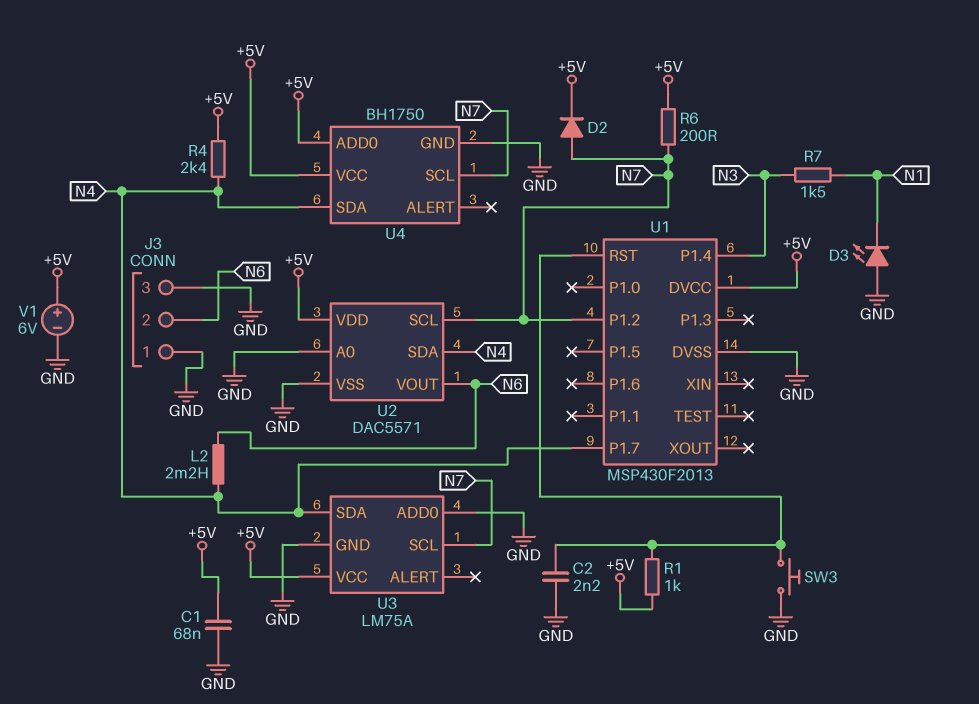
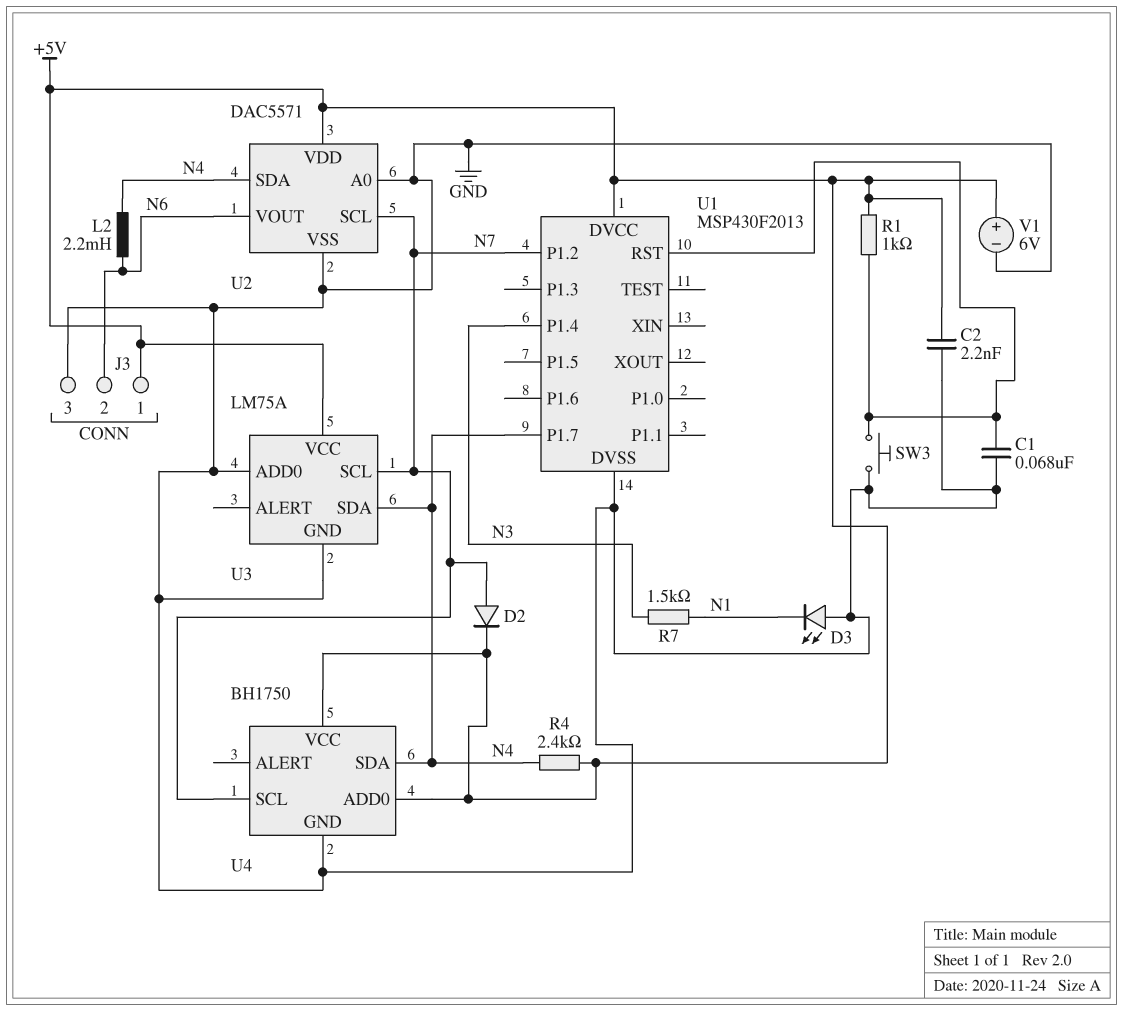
C1: 68nF (+5V, GND) -> 68nF (GND, U1/RST)
C2: 2.2nF (GND, U1/RST) -> 2.2nF (+5V, GND)
J3 pin 1: GND -> +5V
R6: 200 (+5V, N7) -> none

